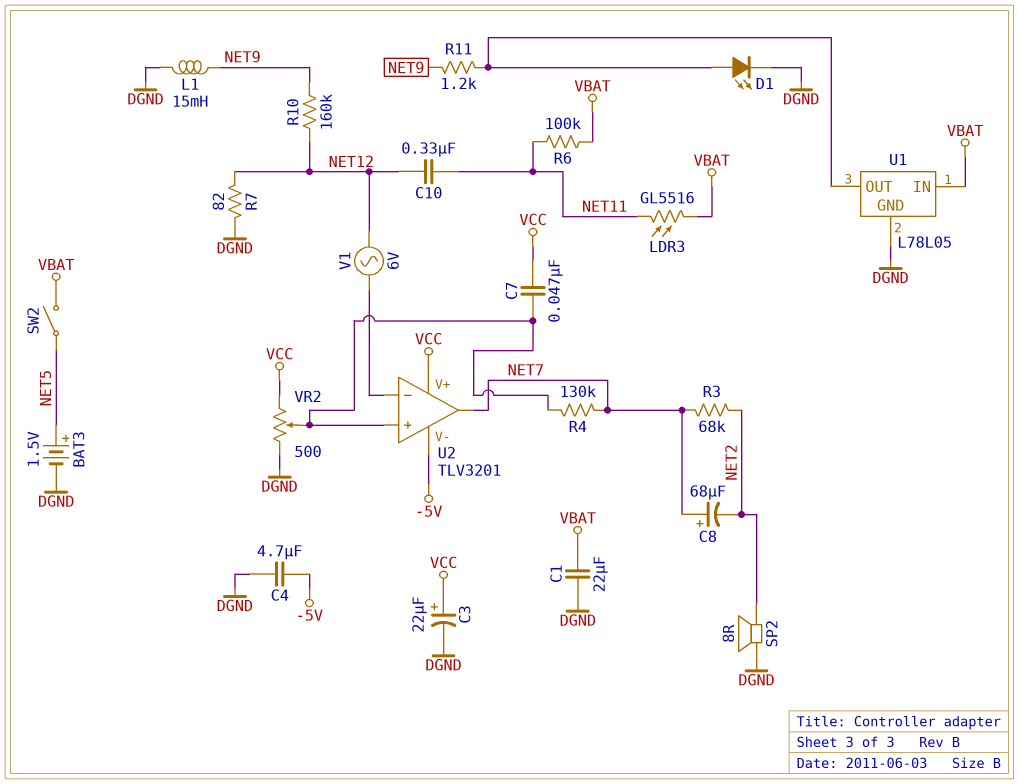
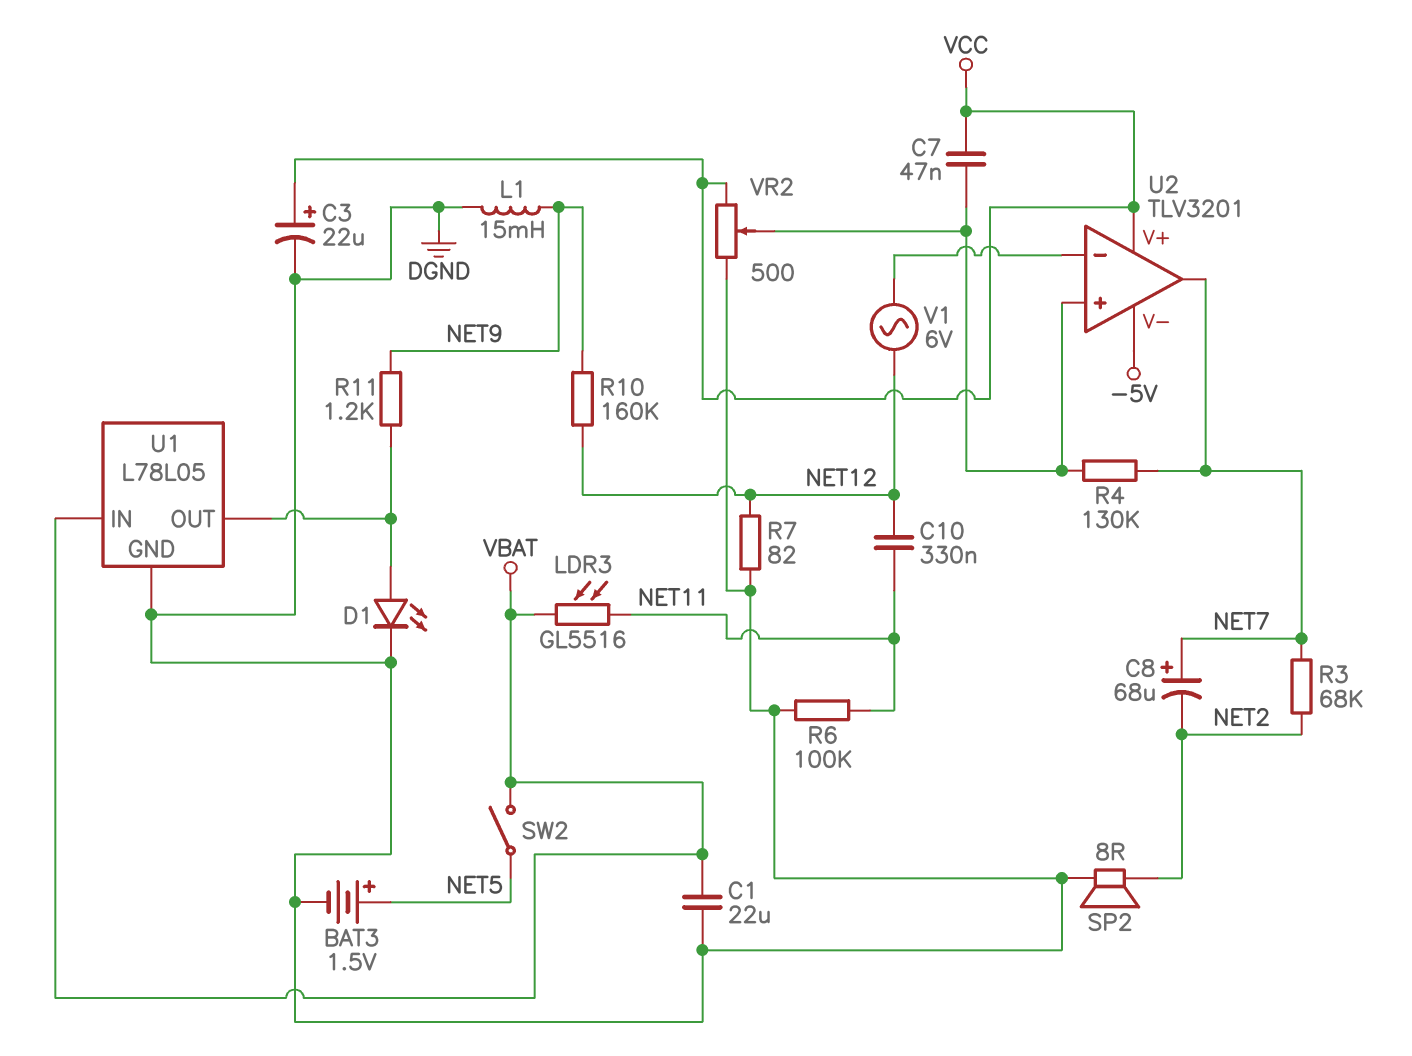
C4: 4.7uF (-5V, DGND) -> none
R6: 100k (NET11, VBAT) -> 100k (DGND, NET11)

